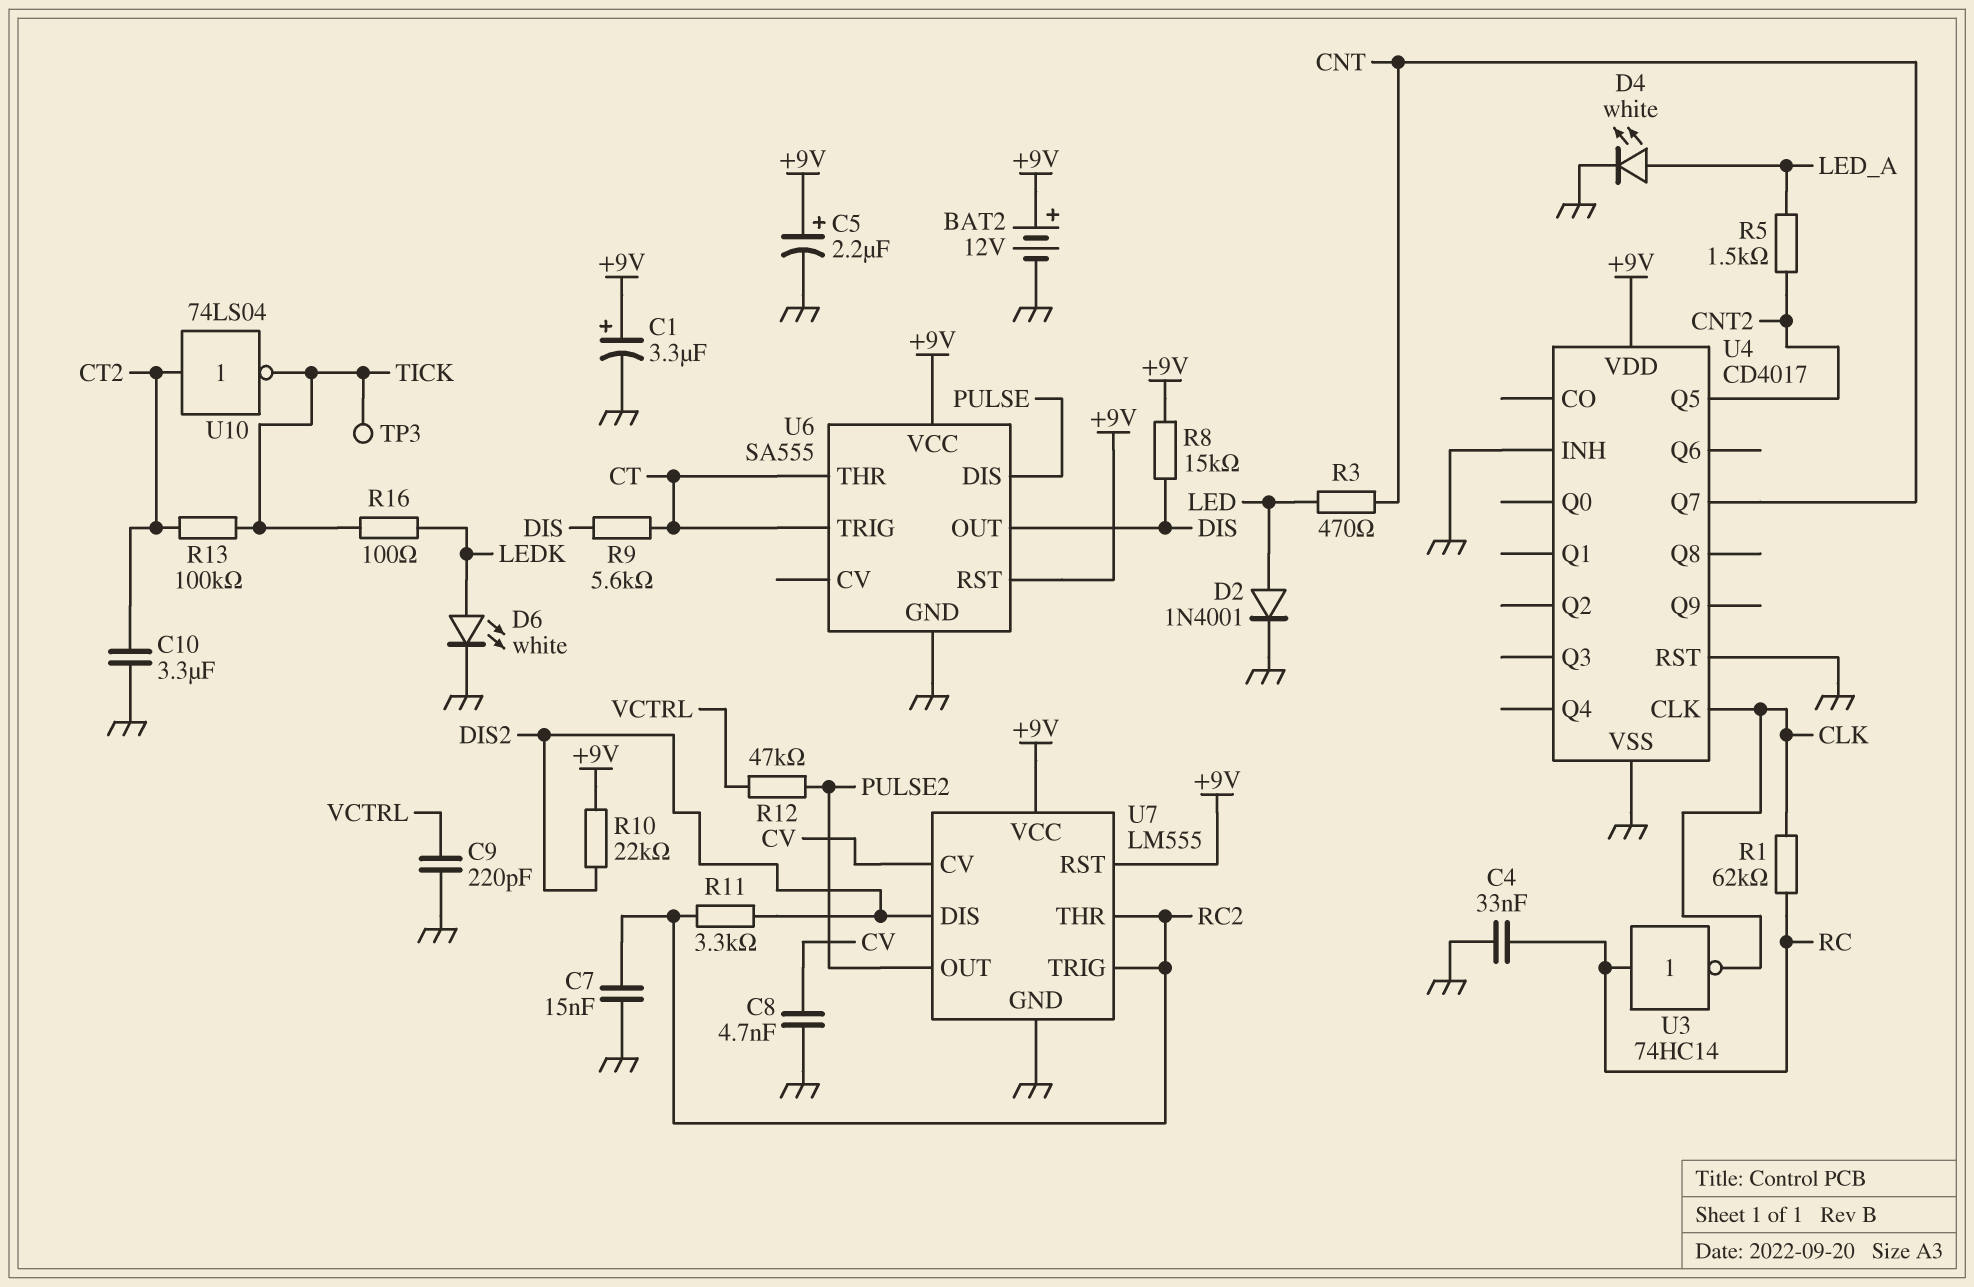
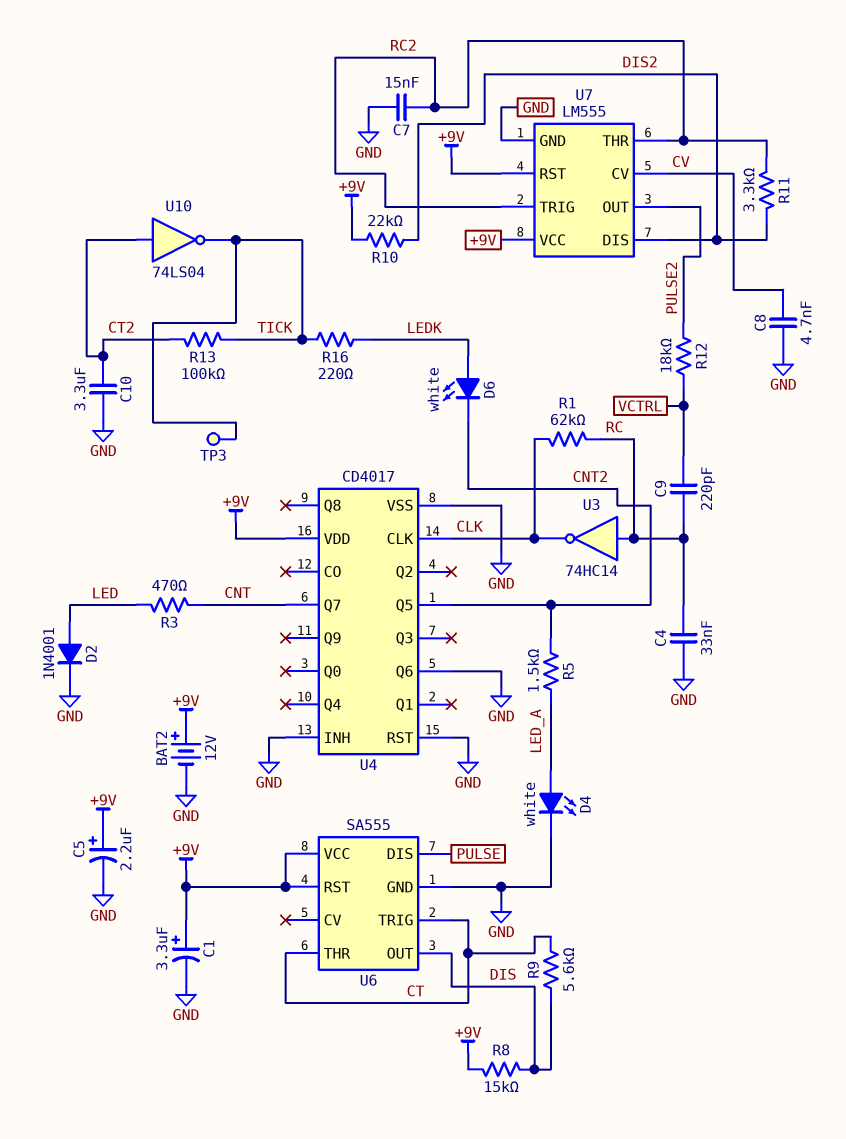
C9: 220pF (GND, VCTRL) -> 220pF (RC, VCTRL)
D6: LED white (A LEDK, K GND) -> LED white (A LEDK, K CNT2)
R12: 47k (PULSE2, VCTRL) -> 18k (PULSE2, VCTRL)
R16: 100 (LEDK, TICK) -> 220 (LEDK, TICK)
U4 pin Q6: none -> GND

